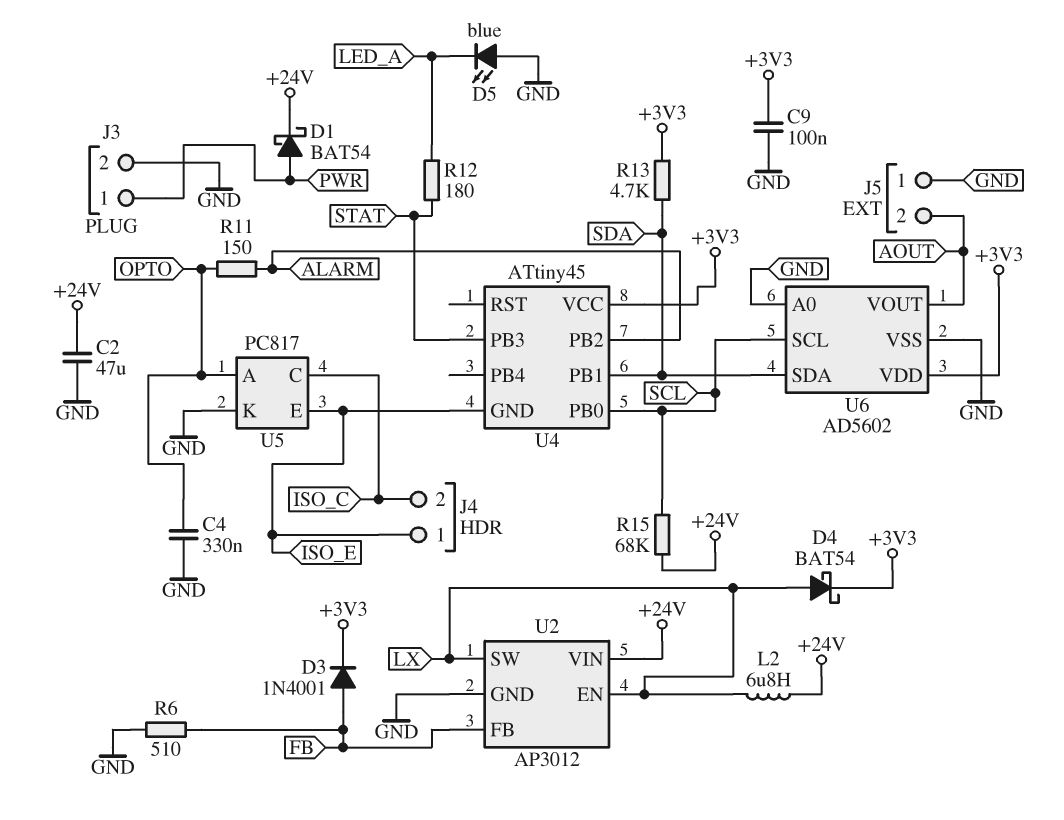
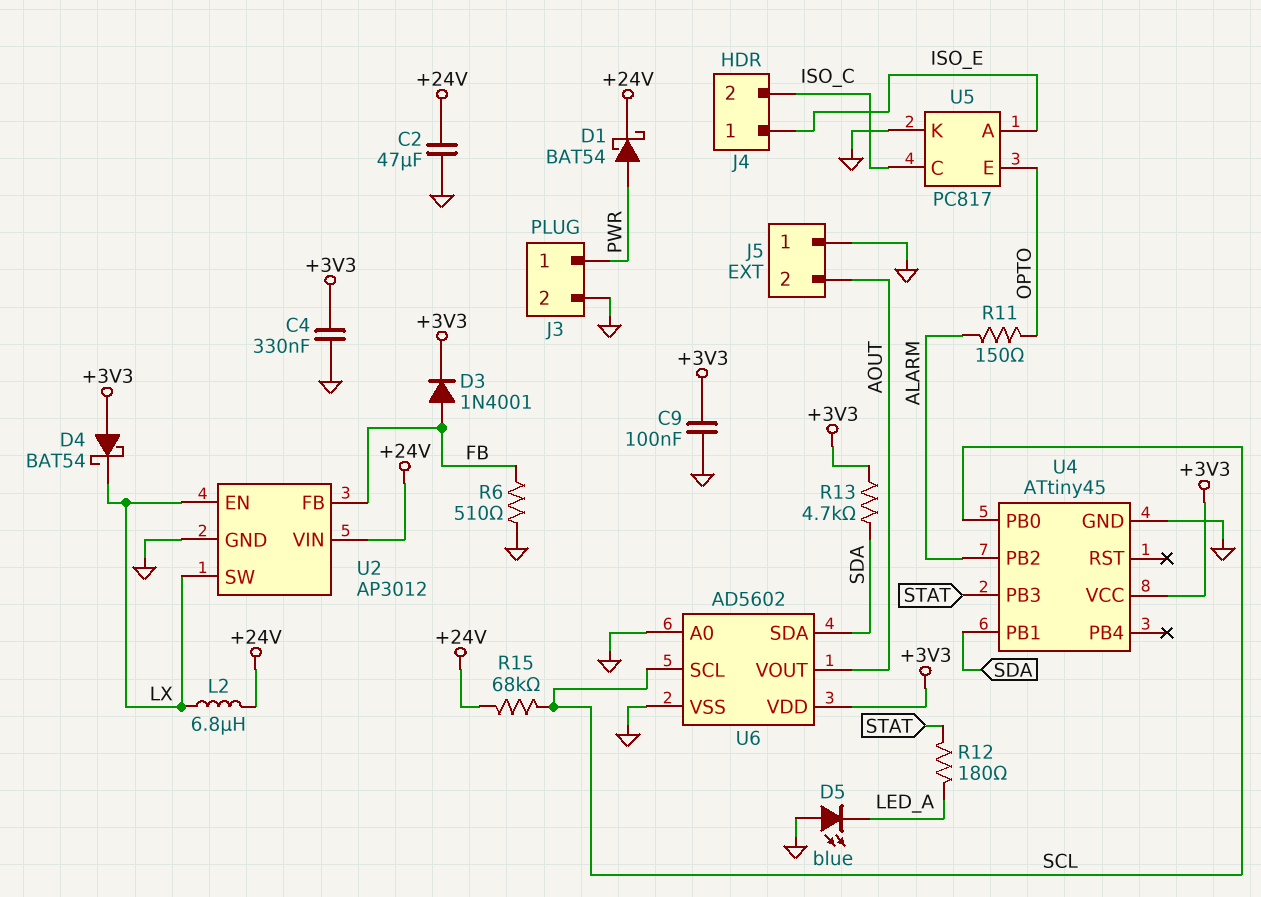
C4: 330nF (GND, OPTO) -> 330nF (+3V3, GND)
D4: schottky BAT54 (A LX, K +3V3) -> schottky BAT54 (A +3V3, K LX)
U4 pin GND: ISO_E -> GND
U5 pin A: OPTO -> ISO_E
U5 pin E: ISO_E -> OPTO

